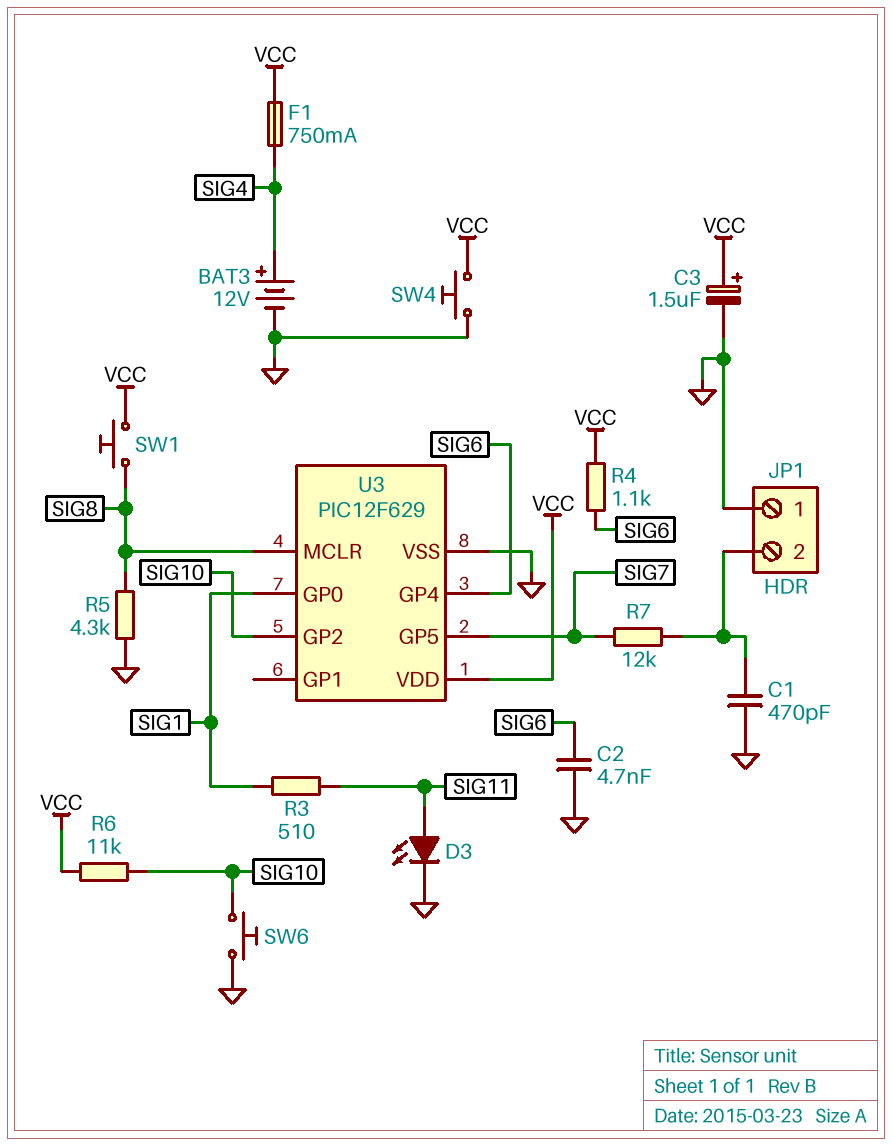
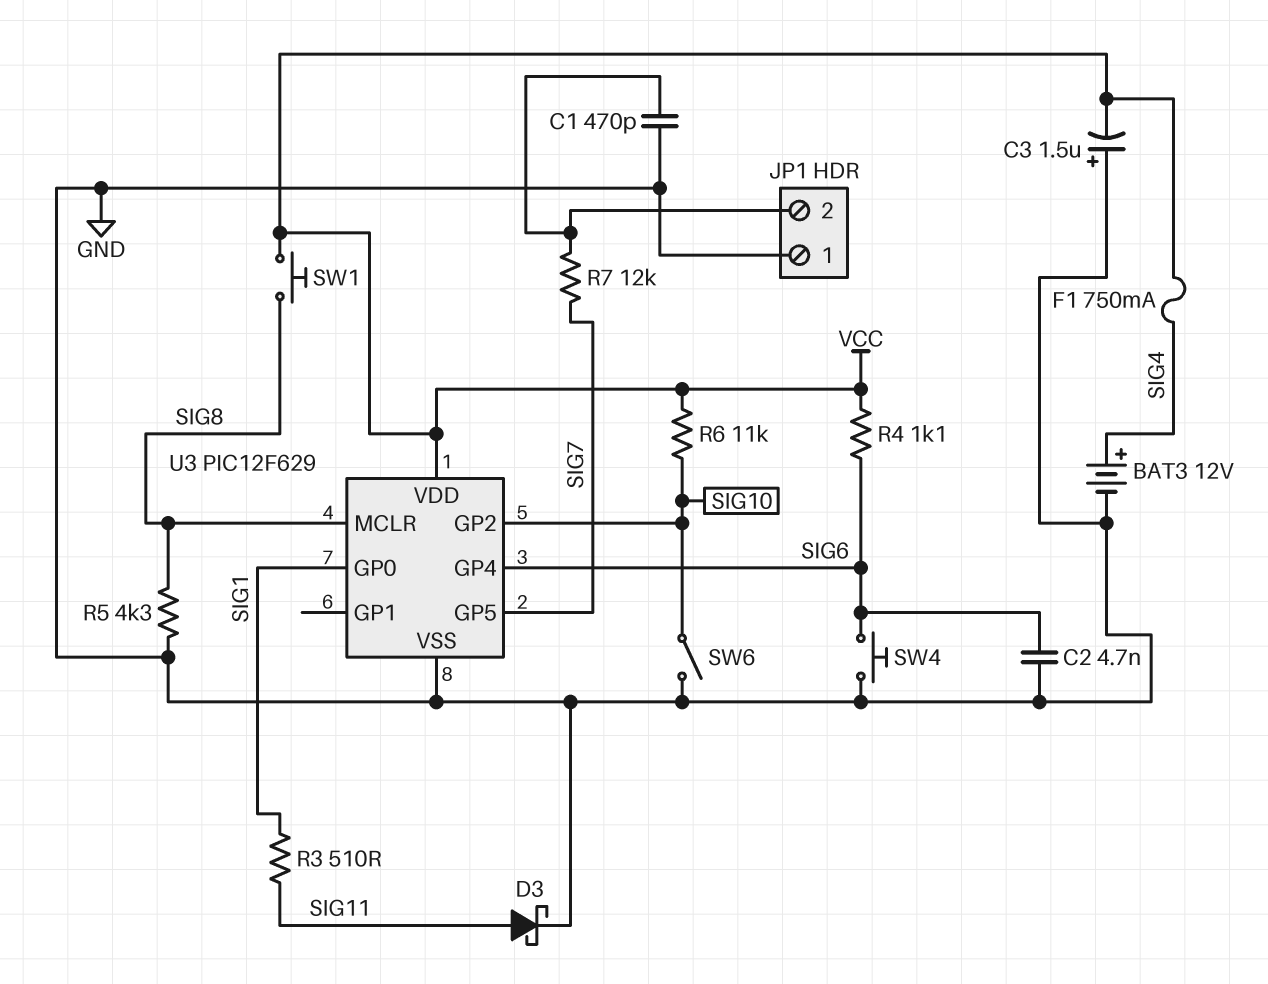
C3: 1.5uF (plus VCC, minus GND) -> 1.5uF (plus GND, minus VCC)
D3: LED (A SIG11, K GND) -> schottky (A SIG11, K GND)
SW4: button (GND, VCC) -> button (GND, SIG6)
SW6: button (GND, SIG10) -> switch (GND, SIG10)

